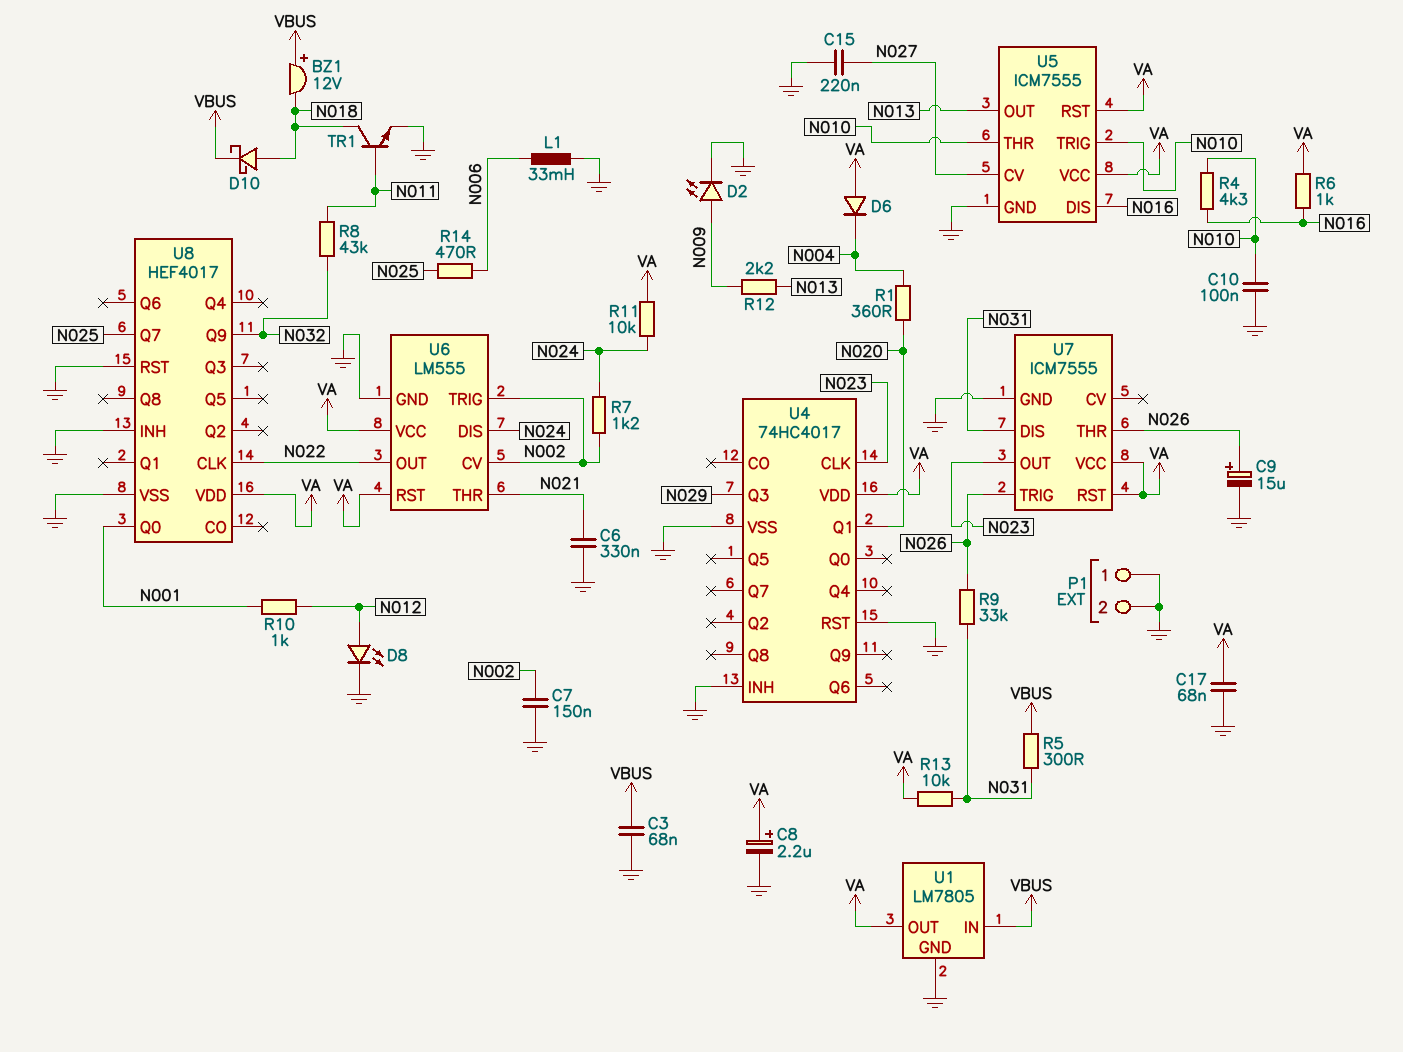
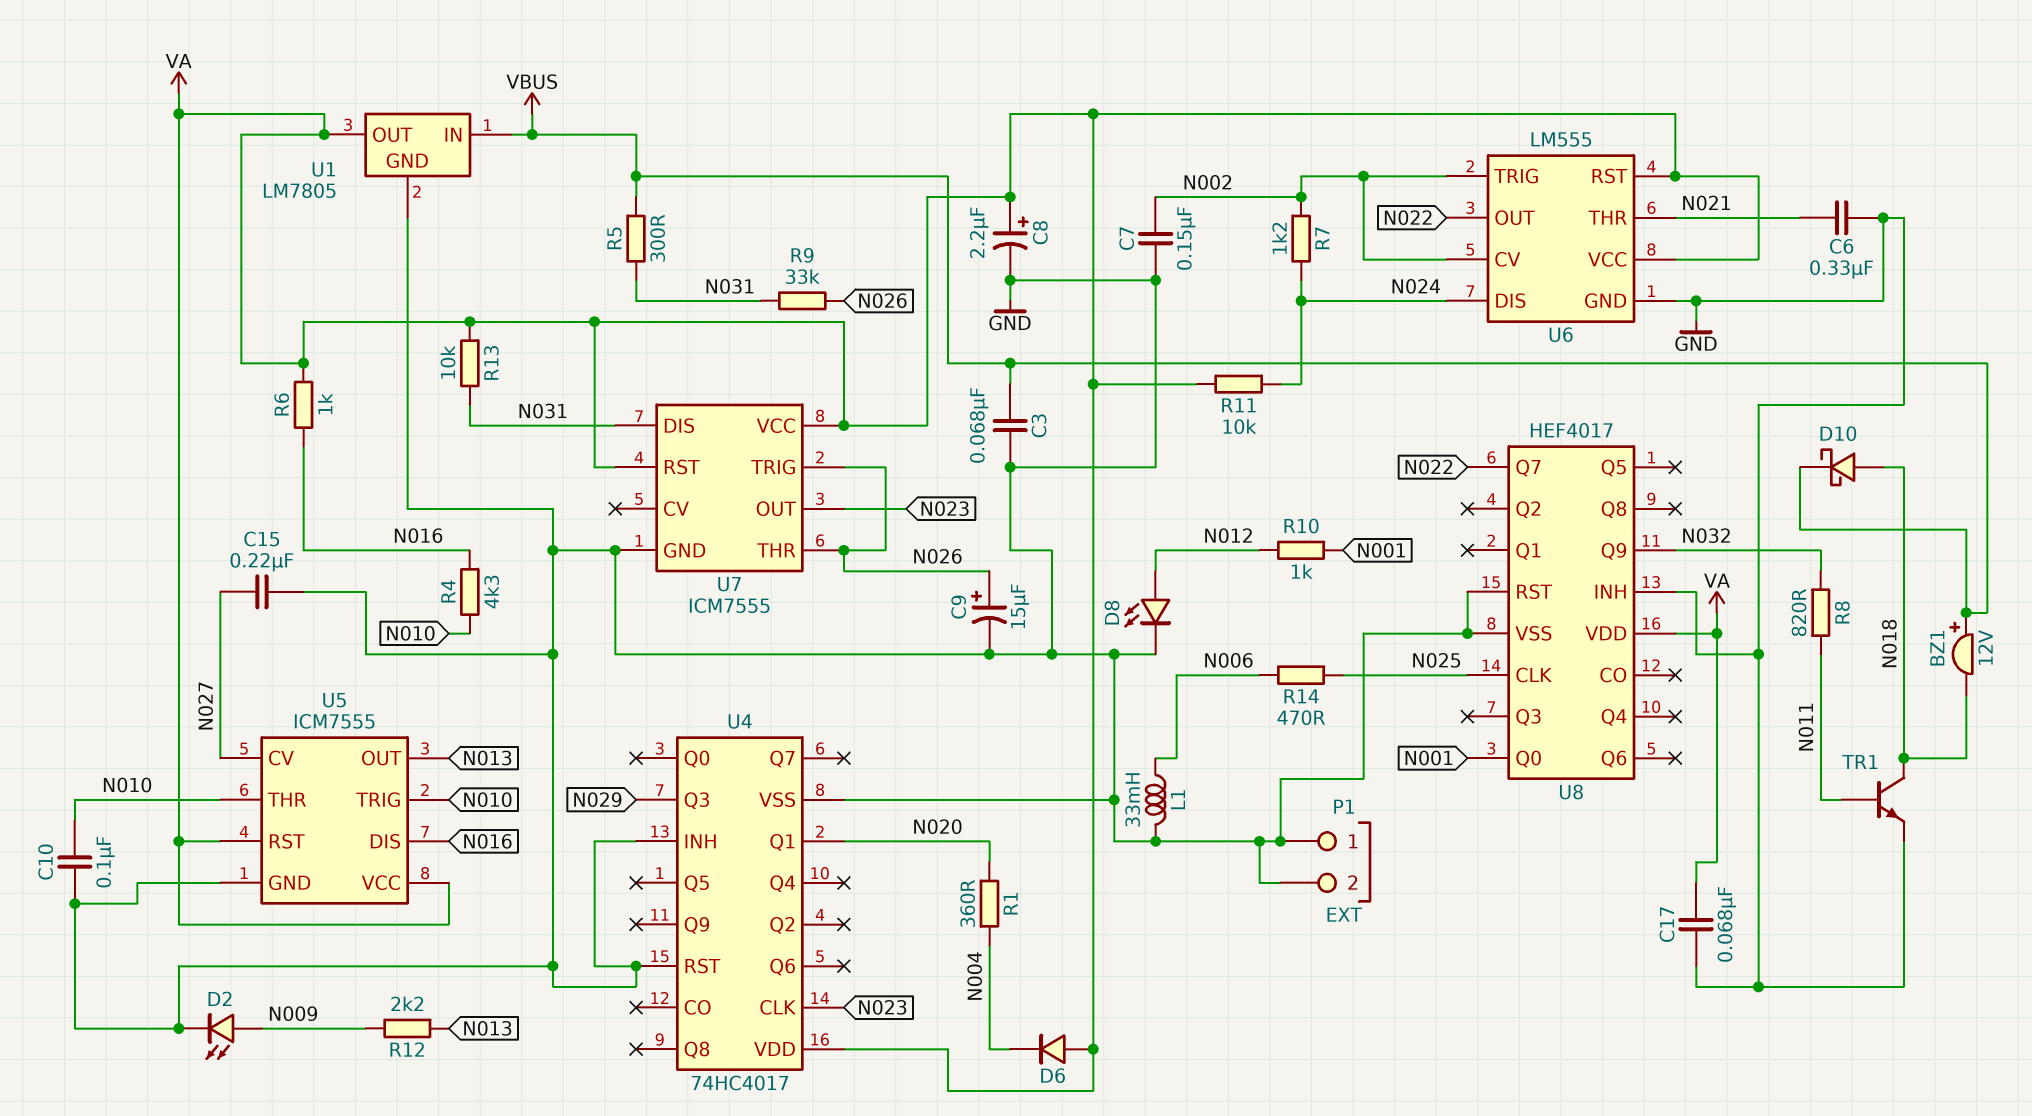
R8: 43k (N011, N032) -> 820 (N011, N032)
U8 pin CLK: N022 -> N025
U8 pin Q7: N025 -> N022

